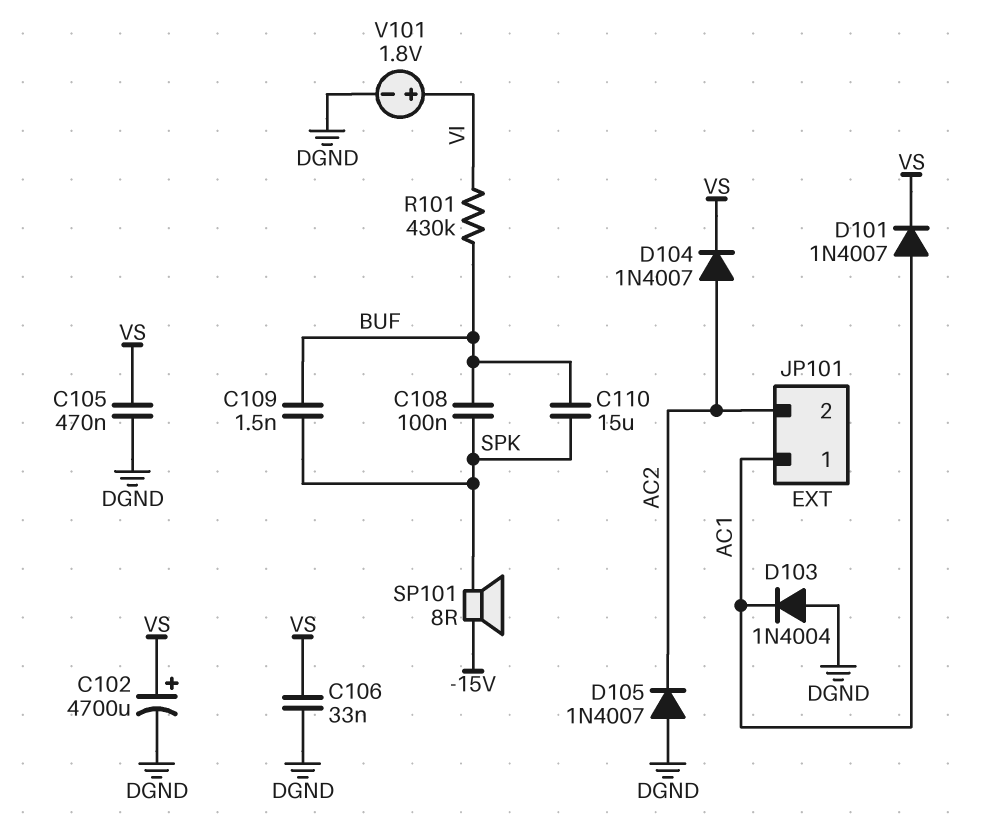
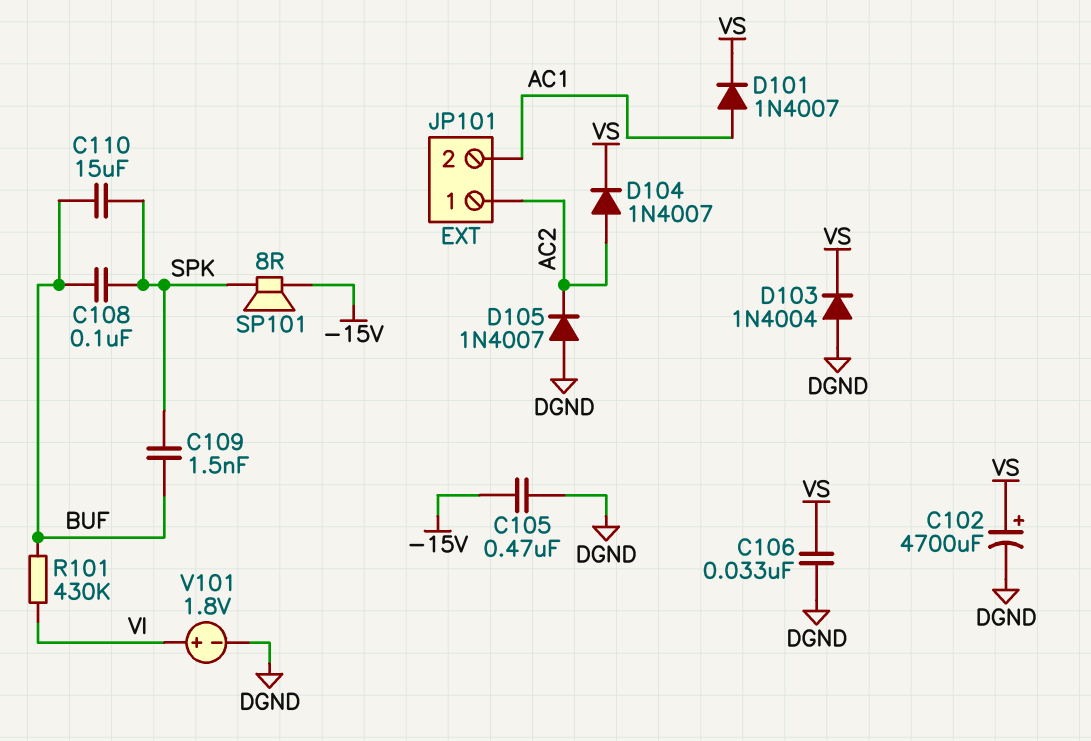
C105: 470nF (DGND, VS) -> 470nF (-15V, DGND)
D103: diode 1N4004 (A DGND, K AC1) -> diode 1N4004 (A DGND, K VS)
JP101 pin 1: AC1 -> AC2
JP101 pin 2: AC2 -> AC1

